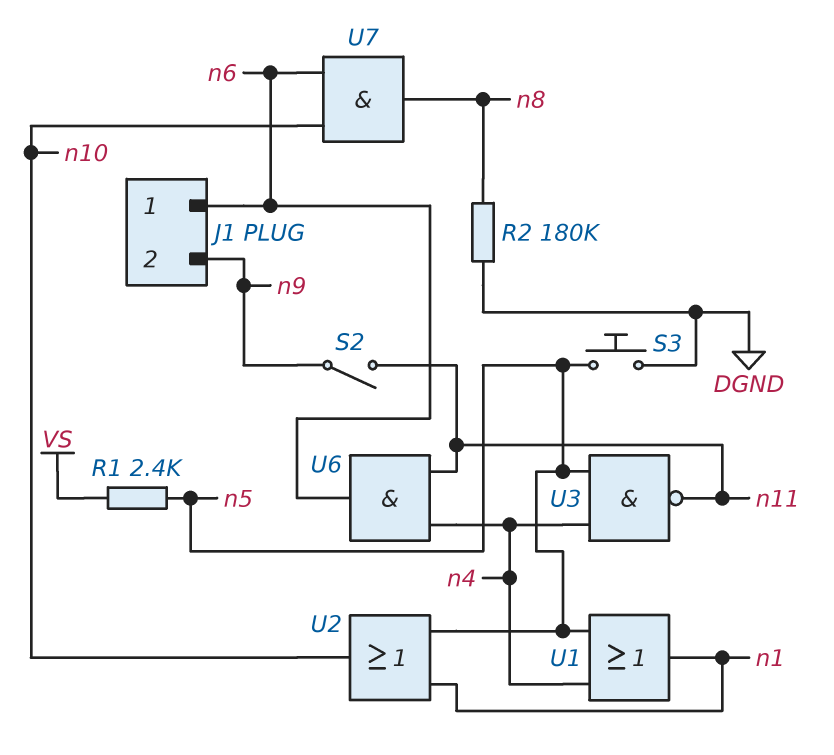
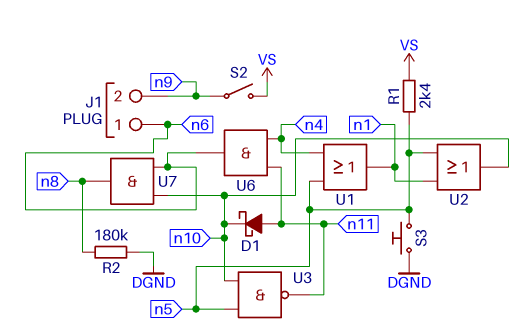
D1: none -> schottky (A n11, K n10)
S2: switch (n9, n11) -> switch (VS, n9)
U3: NAND (in n4, in n5, out n11) -> NAND (in n5, in n10, out n11)

